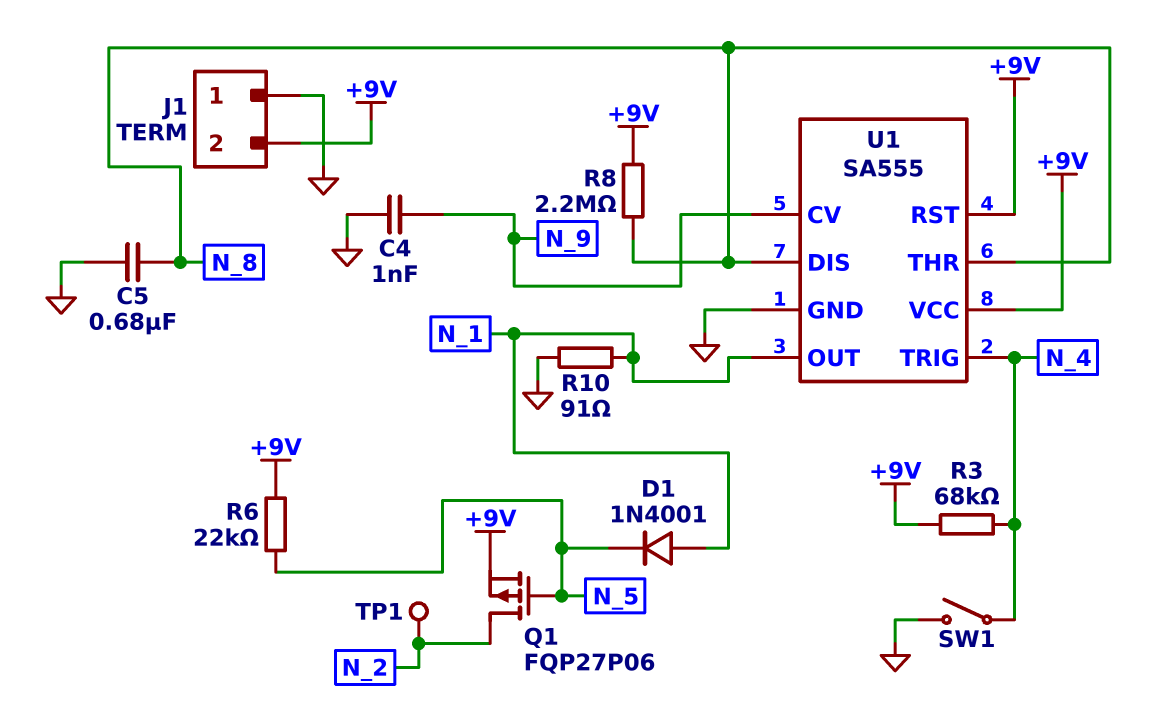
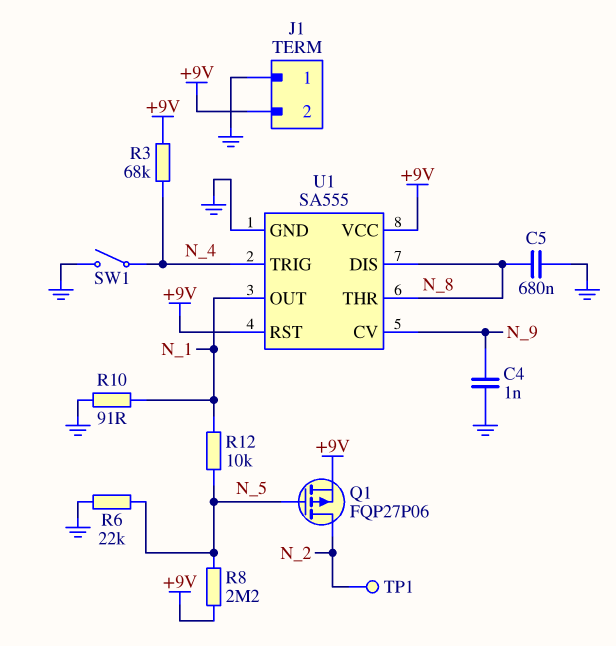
D1: diode 1N4001 (A N_1, K N_5) -> none
R6: 22k (+9V, N_5) -> 22k (GND, N_5)
R8: 2.2M (+9V, N_8) -> 2.2M (+9V, N_5)
R12: none -> 10k (N_1, N_5)

